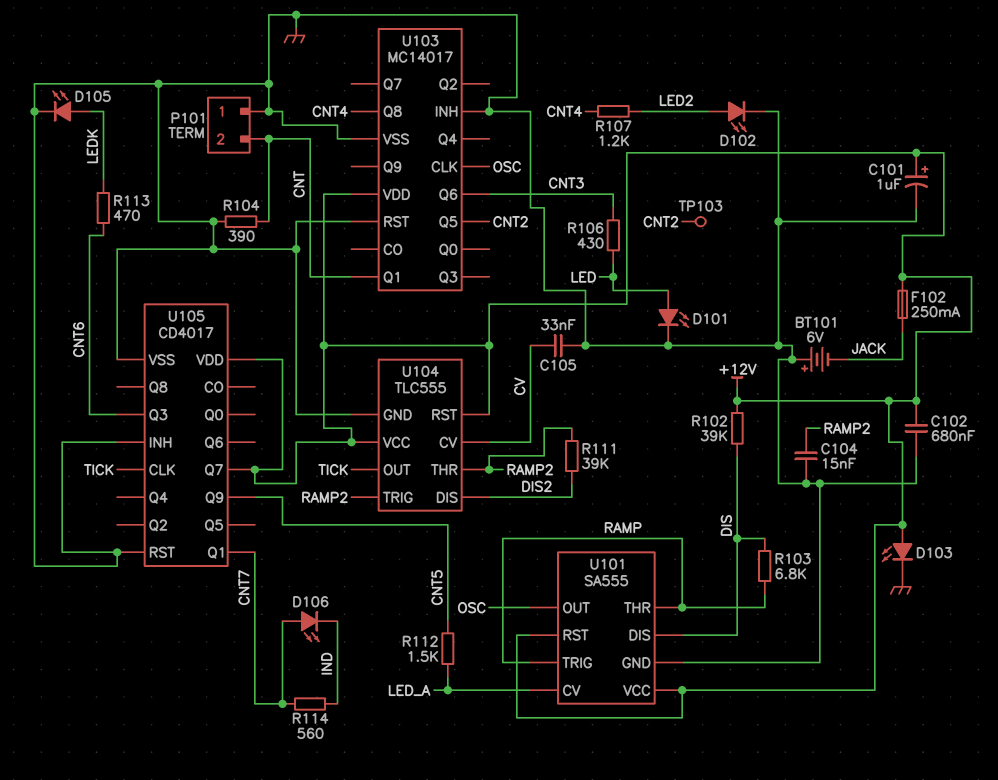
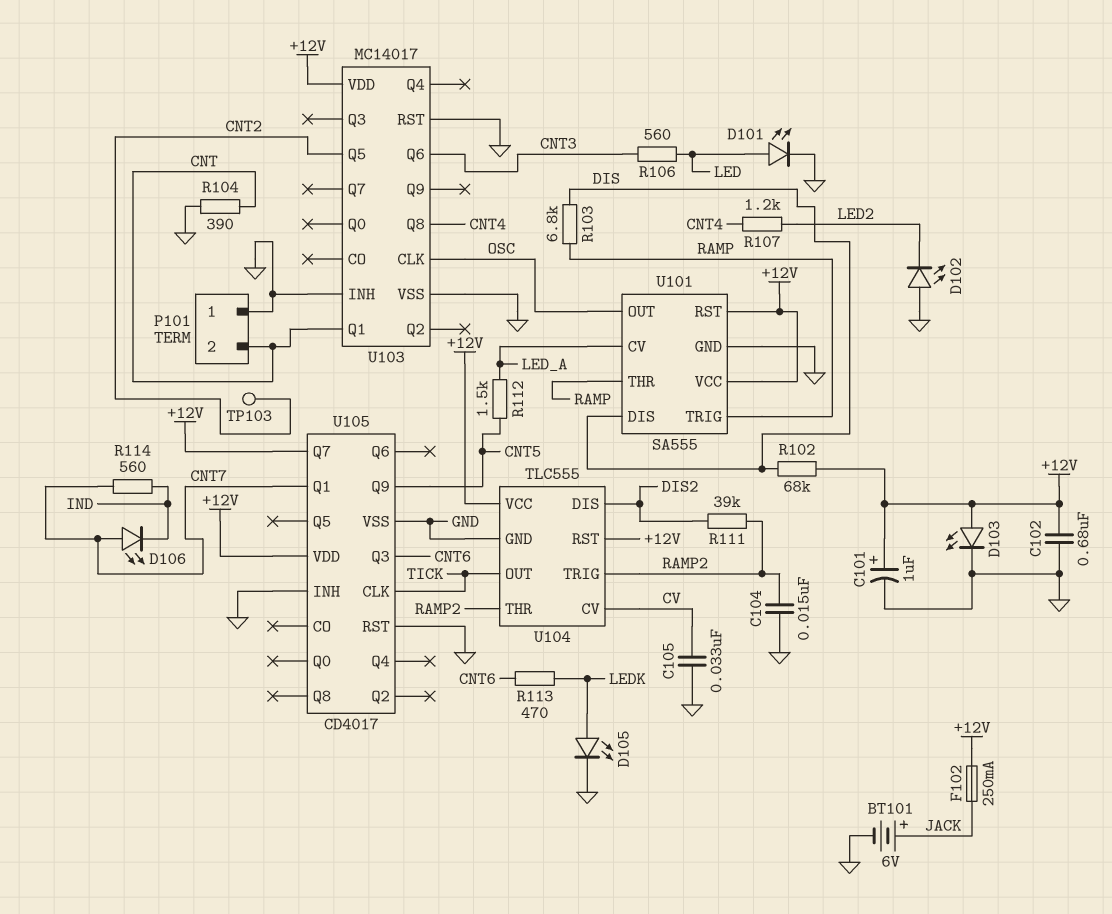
BT101: 6V (plus GND, minus JACK) -> 6V (plus JACK, minus GND)
D102: LED (A LED2, K GND) -> LED (A GND, K LED2)
R102: 39k (+12V, DIS) -> 68k (+12V, DIS)
R106: 430 (CNT3, LED) -> 560 (CNT3, LED)

